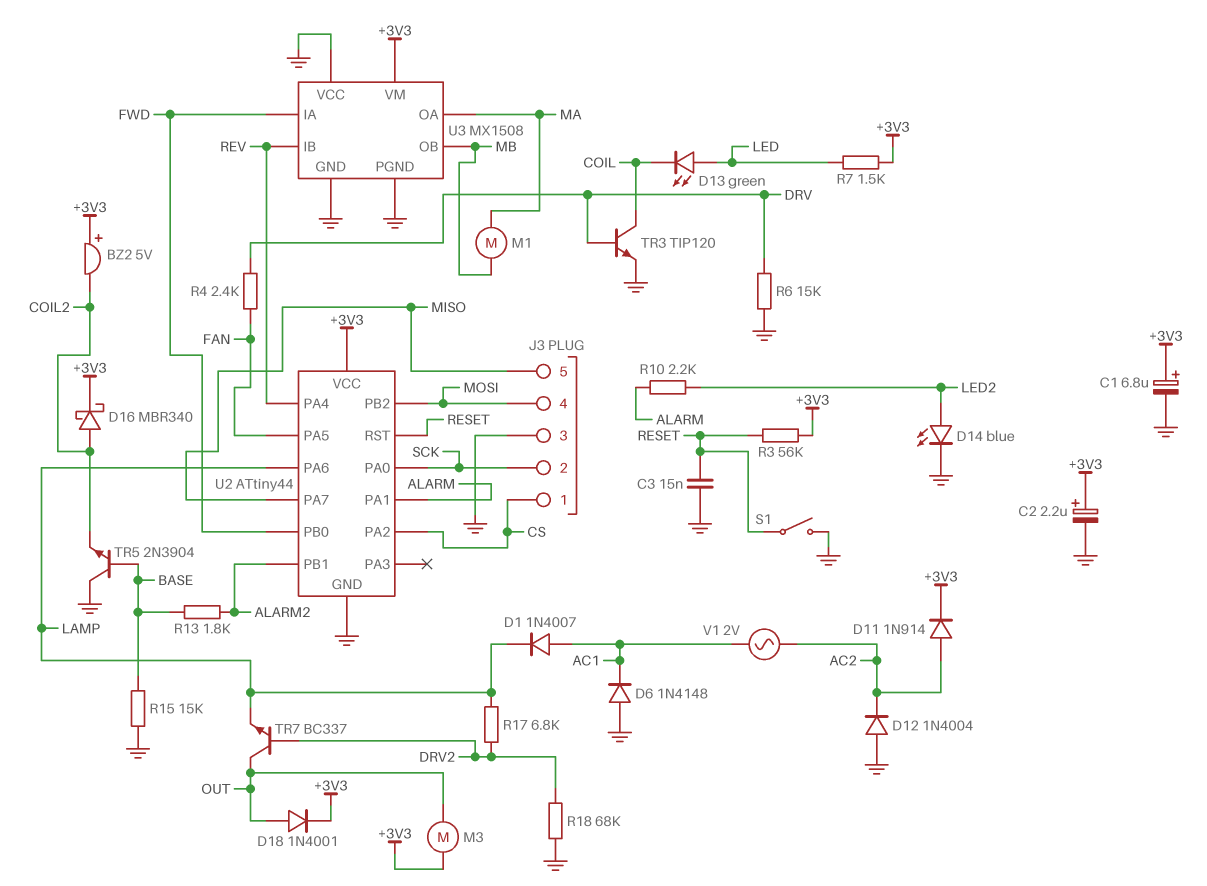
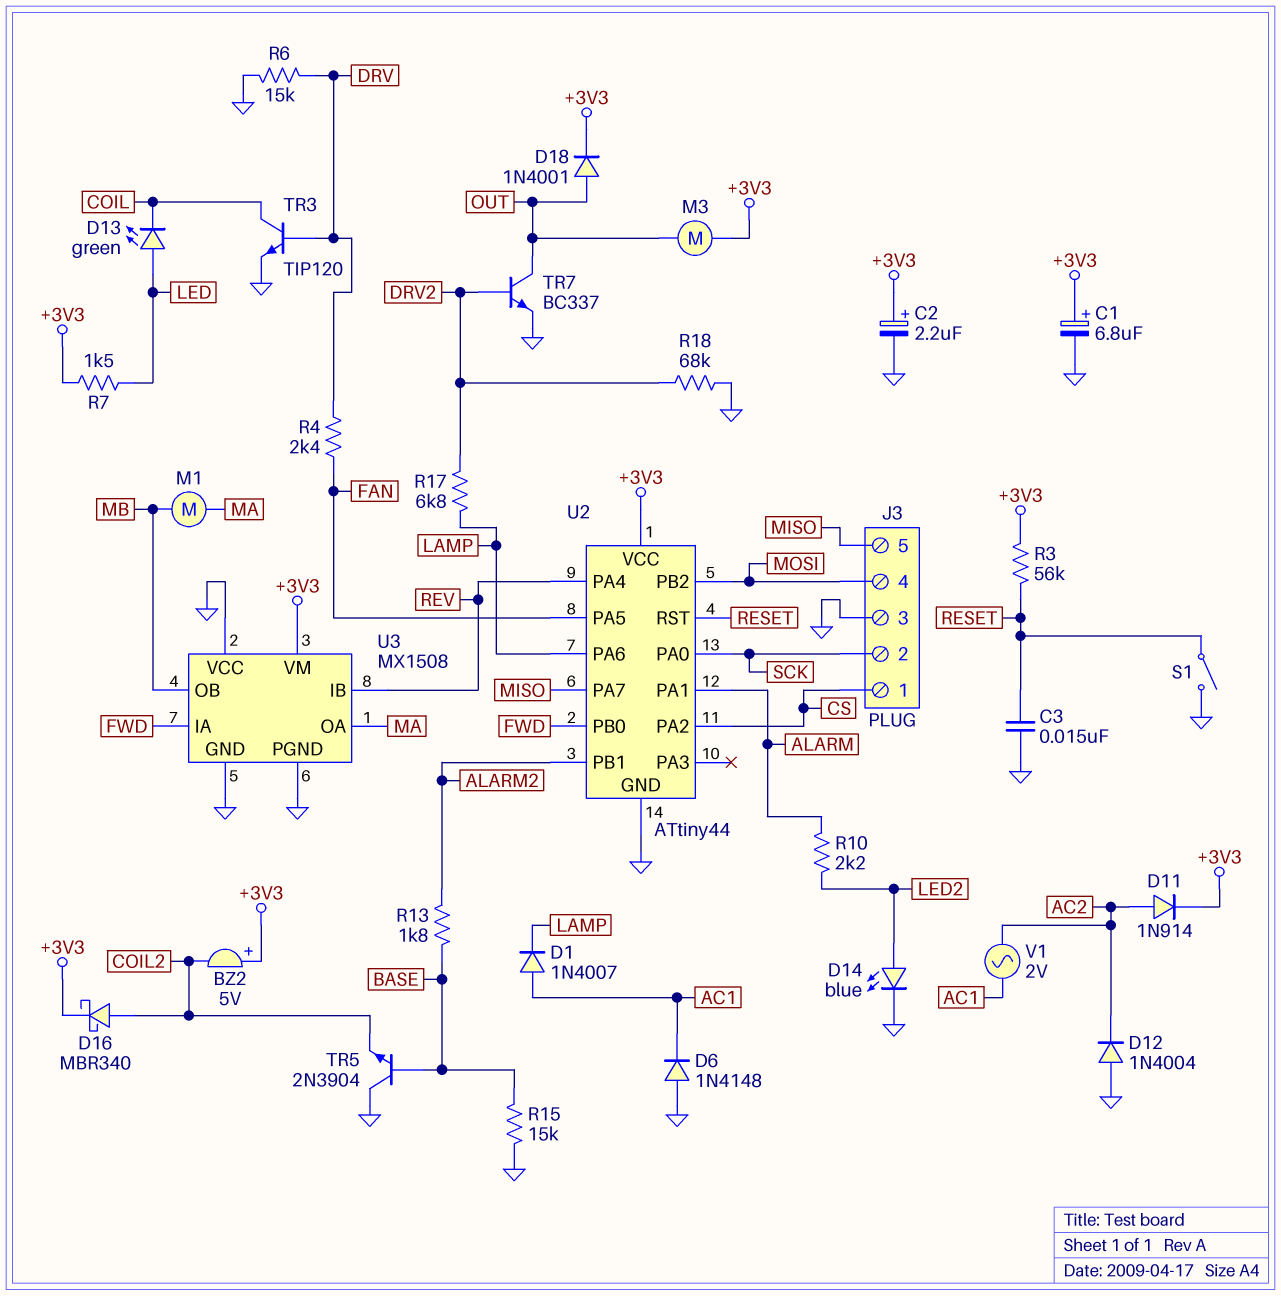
TR7: NPN BC337 (B DRV2, C OUT, E LAMP) -> NPN BC337 (B DRV2, C OUT, E GND)

